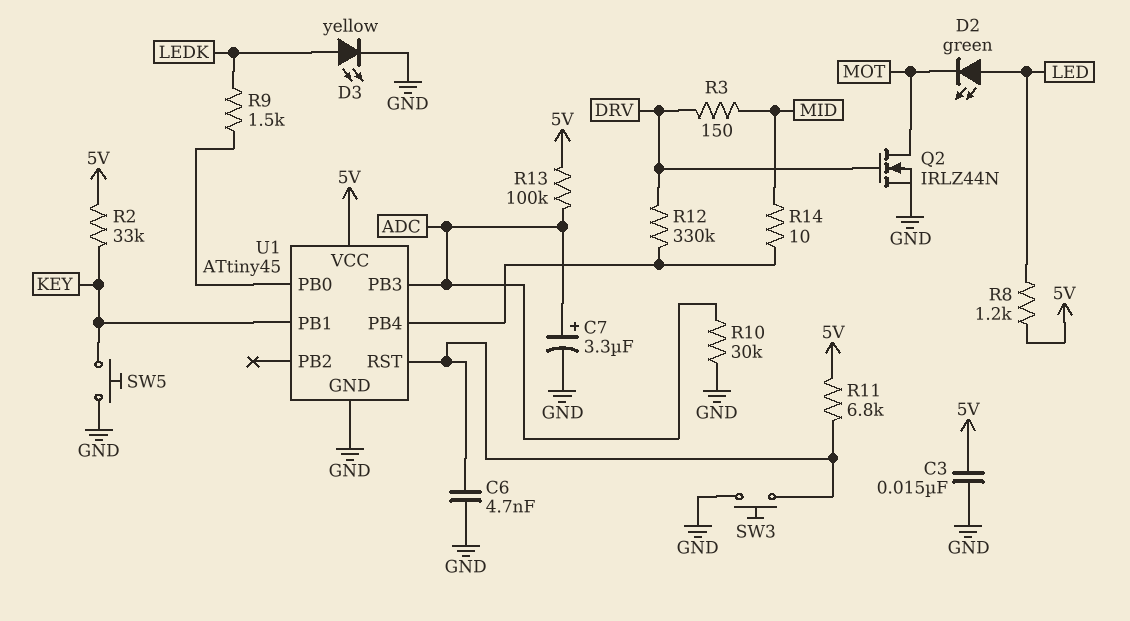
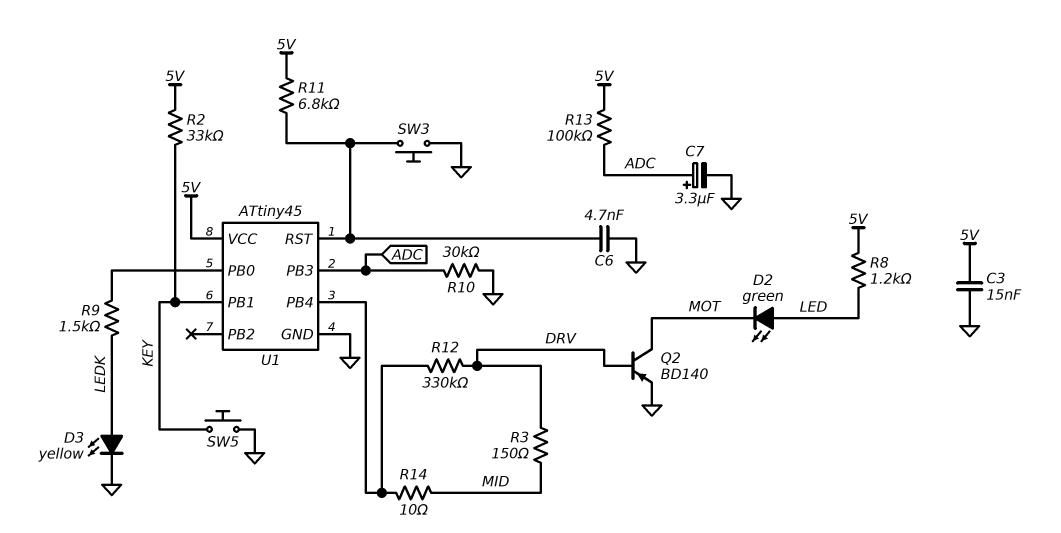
Q2: NMOS IRLZ44N (G DRV, D MOT, S GND) -> PNP BD140 (B DRV, C MOT, E GND)

